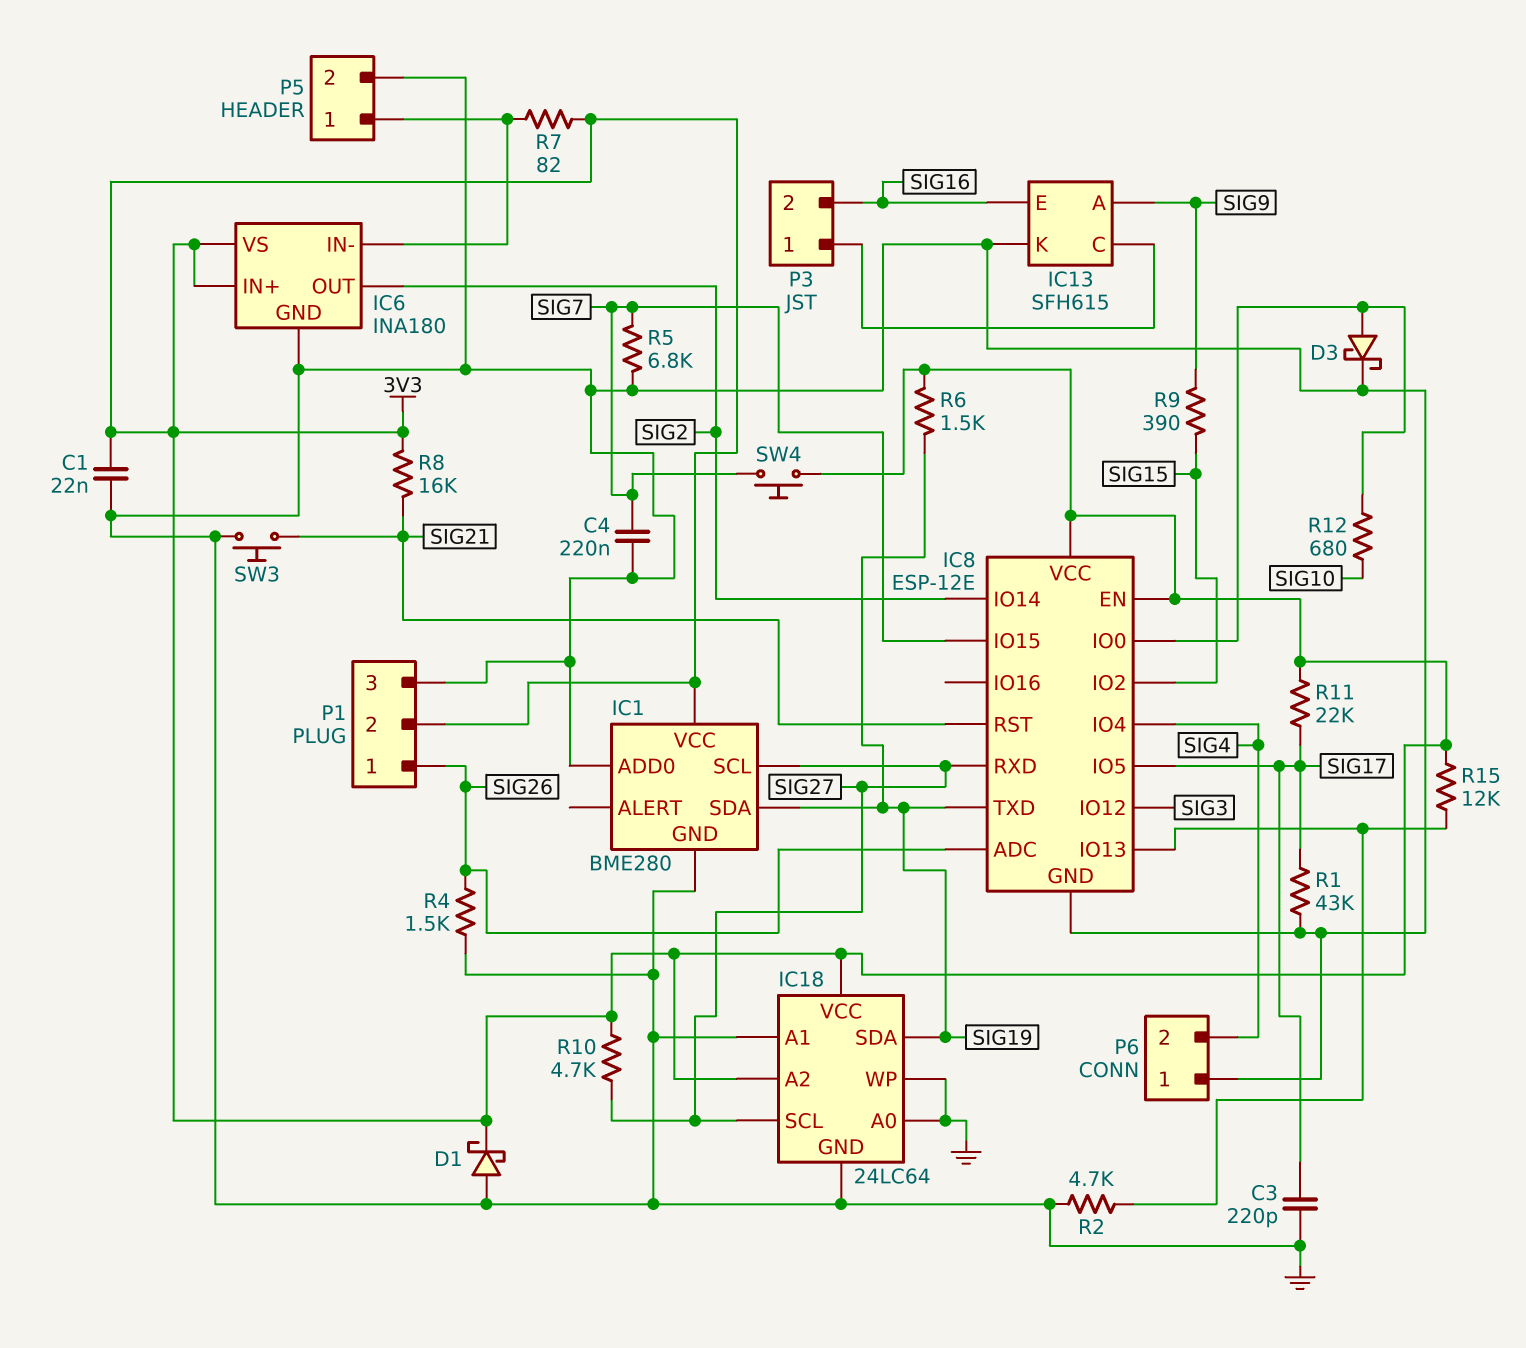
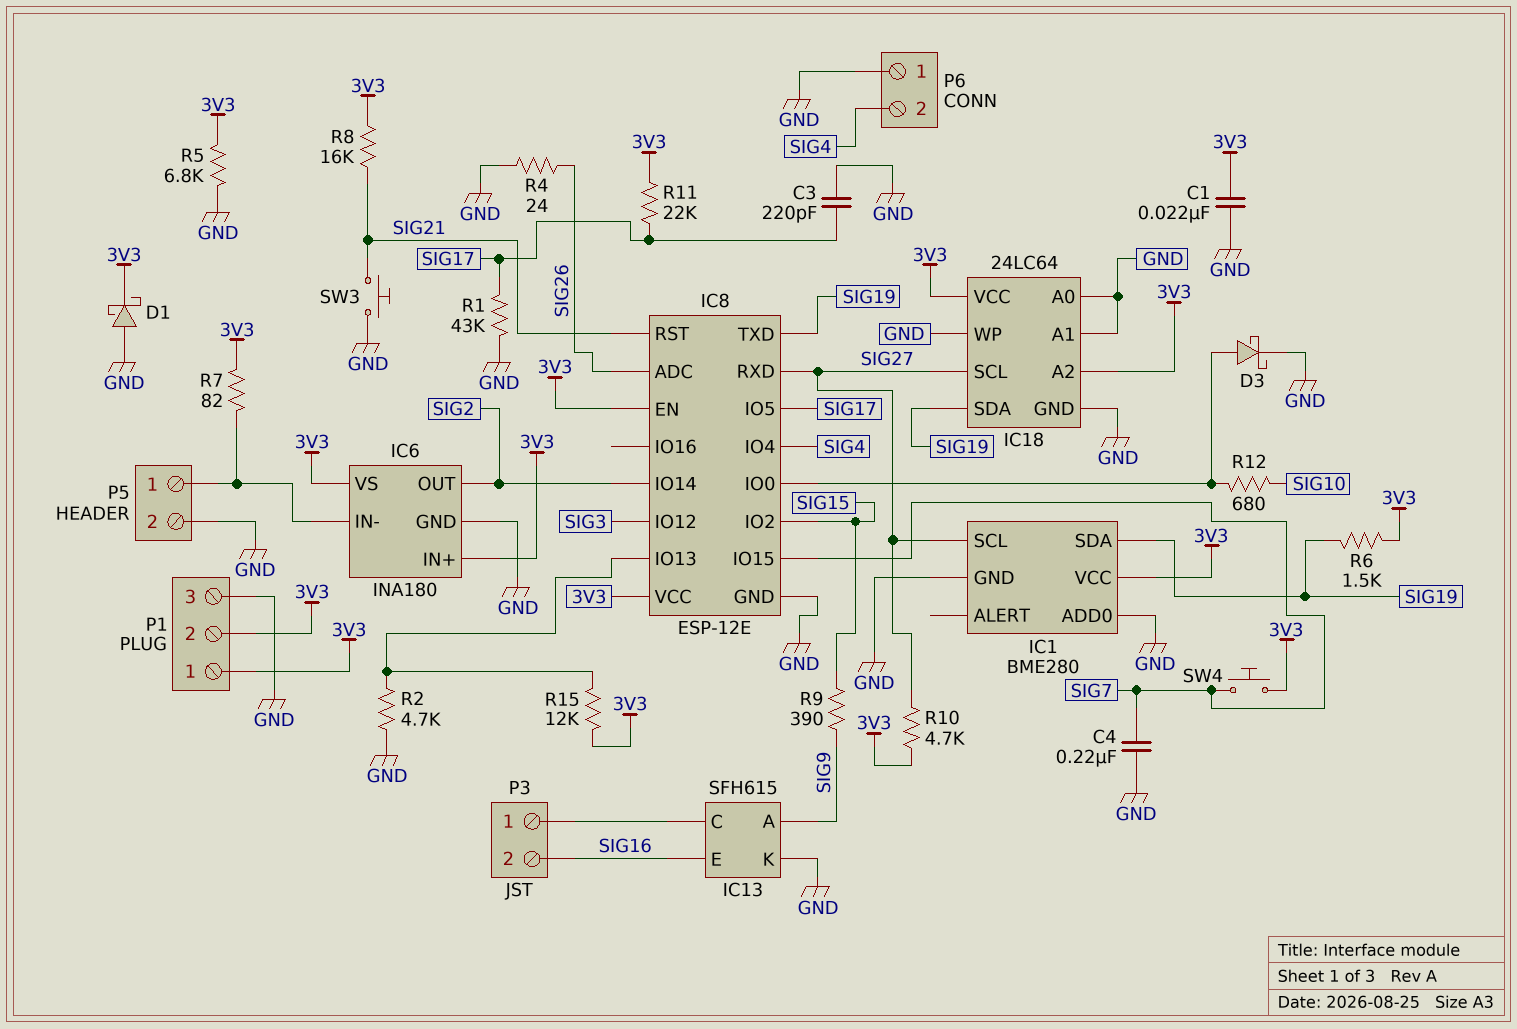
P1 pin 1: SIG26 -> 3V3
R4: 1.5k (GND, SIG26) -> 24 (GND, SIG26)
R5: 6.8k (GND, SIG7) -> 6.8k (3V3, GND)

